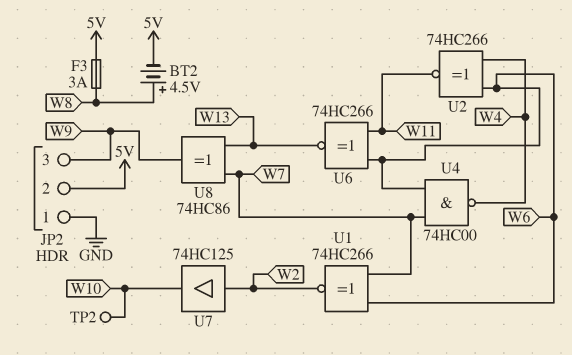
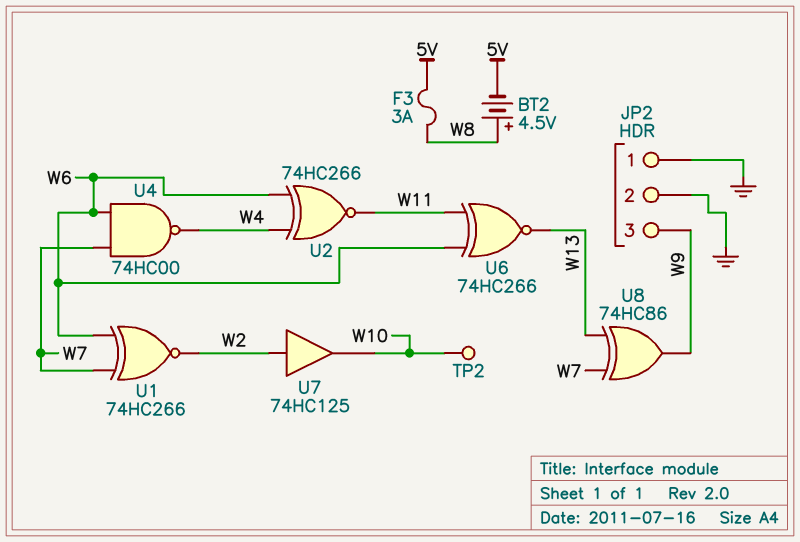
JP2 pin 2: 5V -> GND

